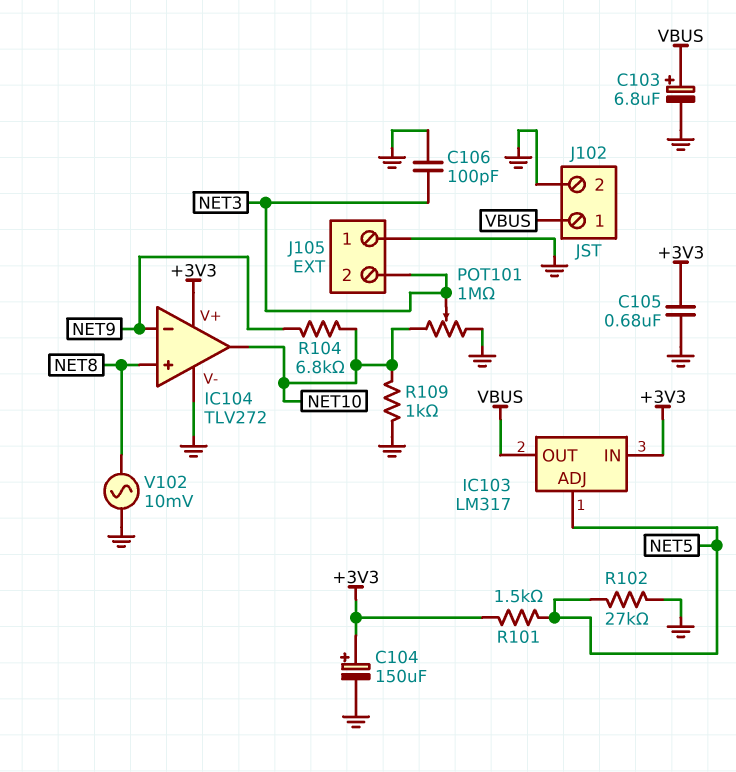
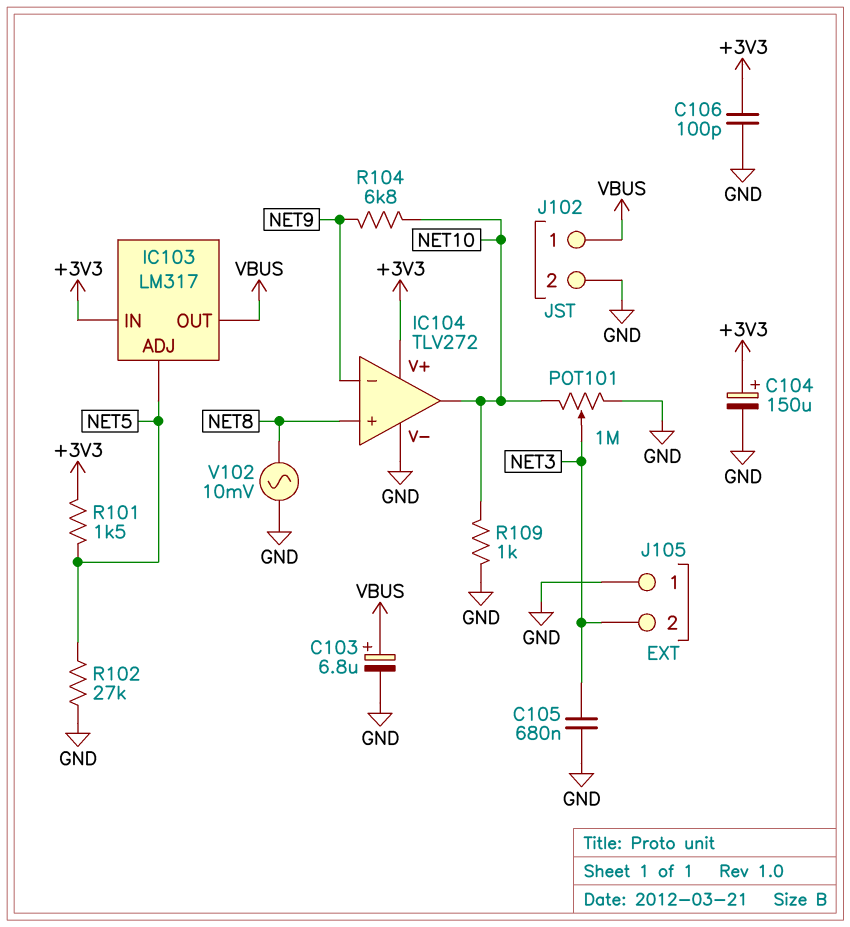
C105: 680nF (+3V3, GND) -> 680nF (GND, NET3)
C106: 100pF (GND, NET3) -> 100pF (+3V3, GND)

